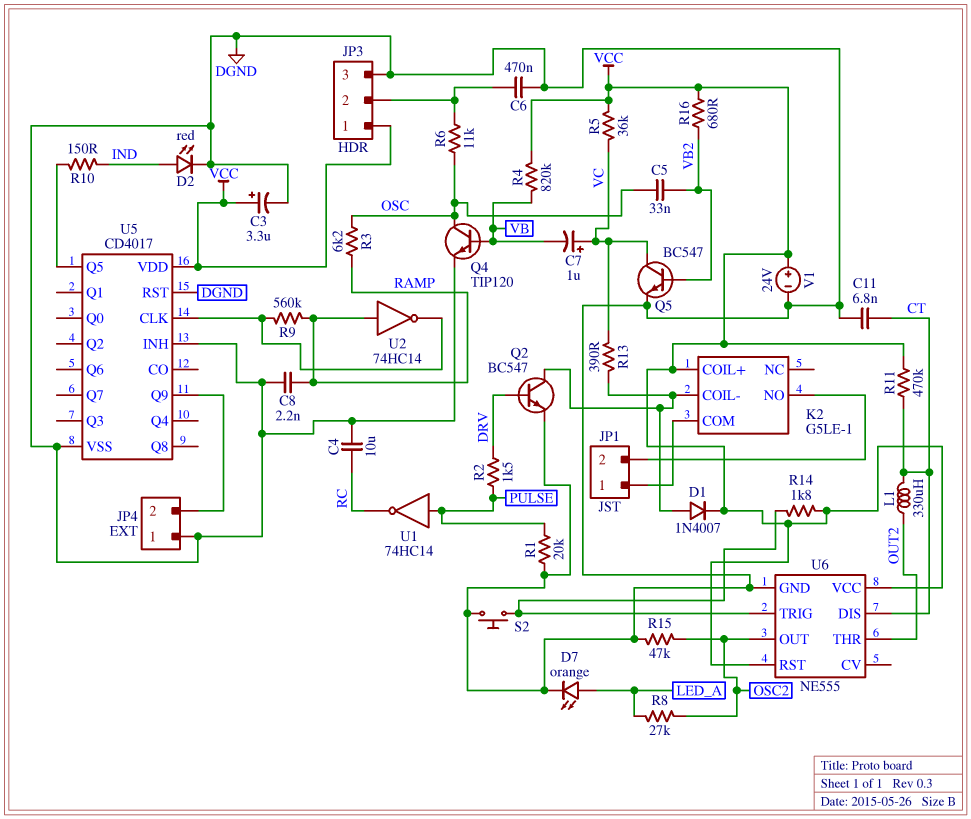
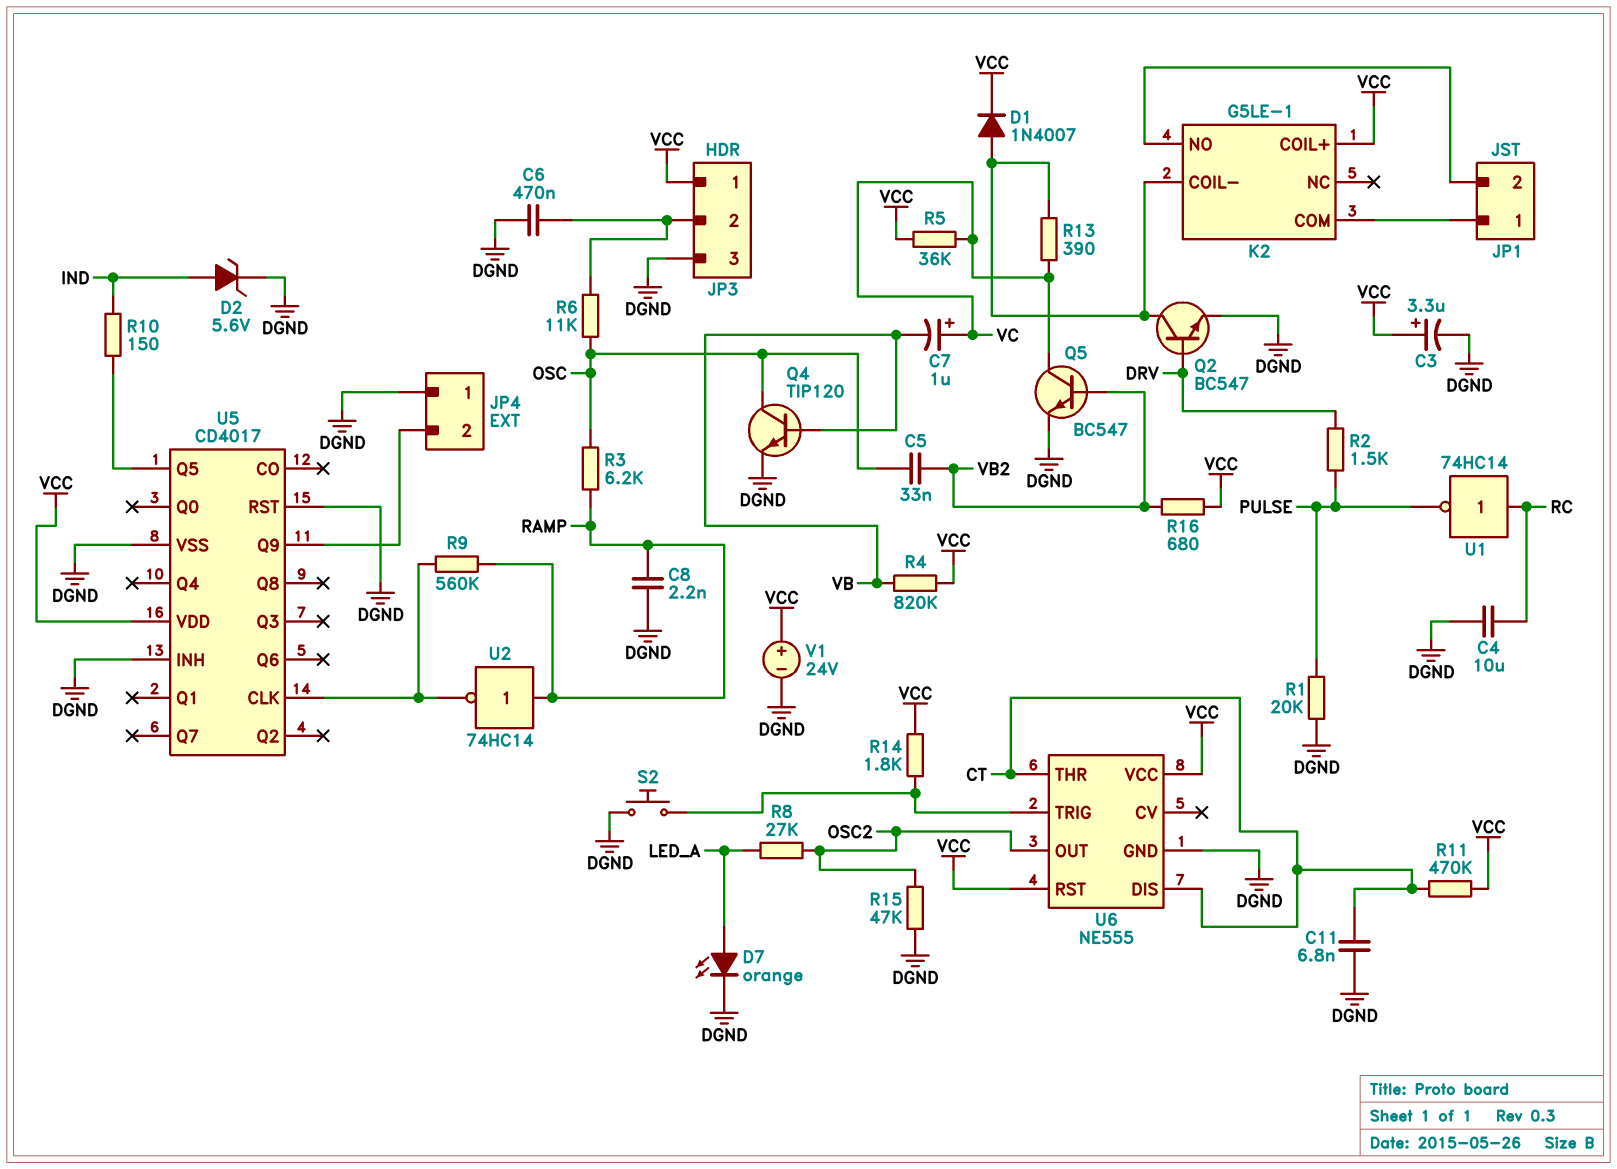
D2: LED red (A IND, K DGND) -> zener 5.6V (A IND, K DGND)
L1: 330uH (CT, OUT2) -> none
U1: NOT 74HC14 (in PULSE, out RC) -> NOT 74HC14 (in RC, out PULSE)
U6 pin THR: OUT2 -> CT

